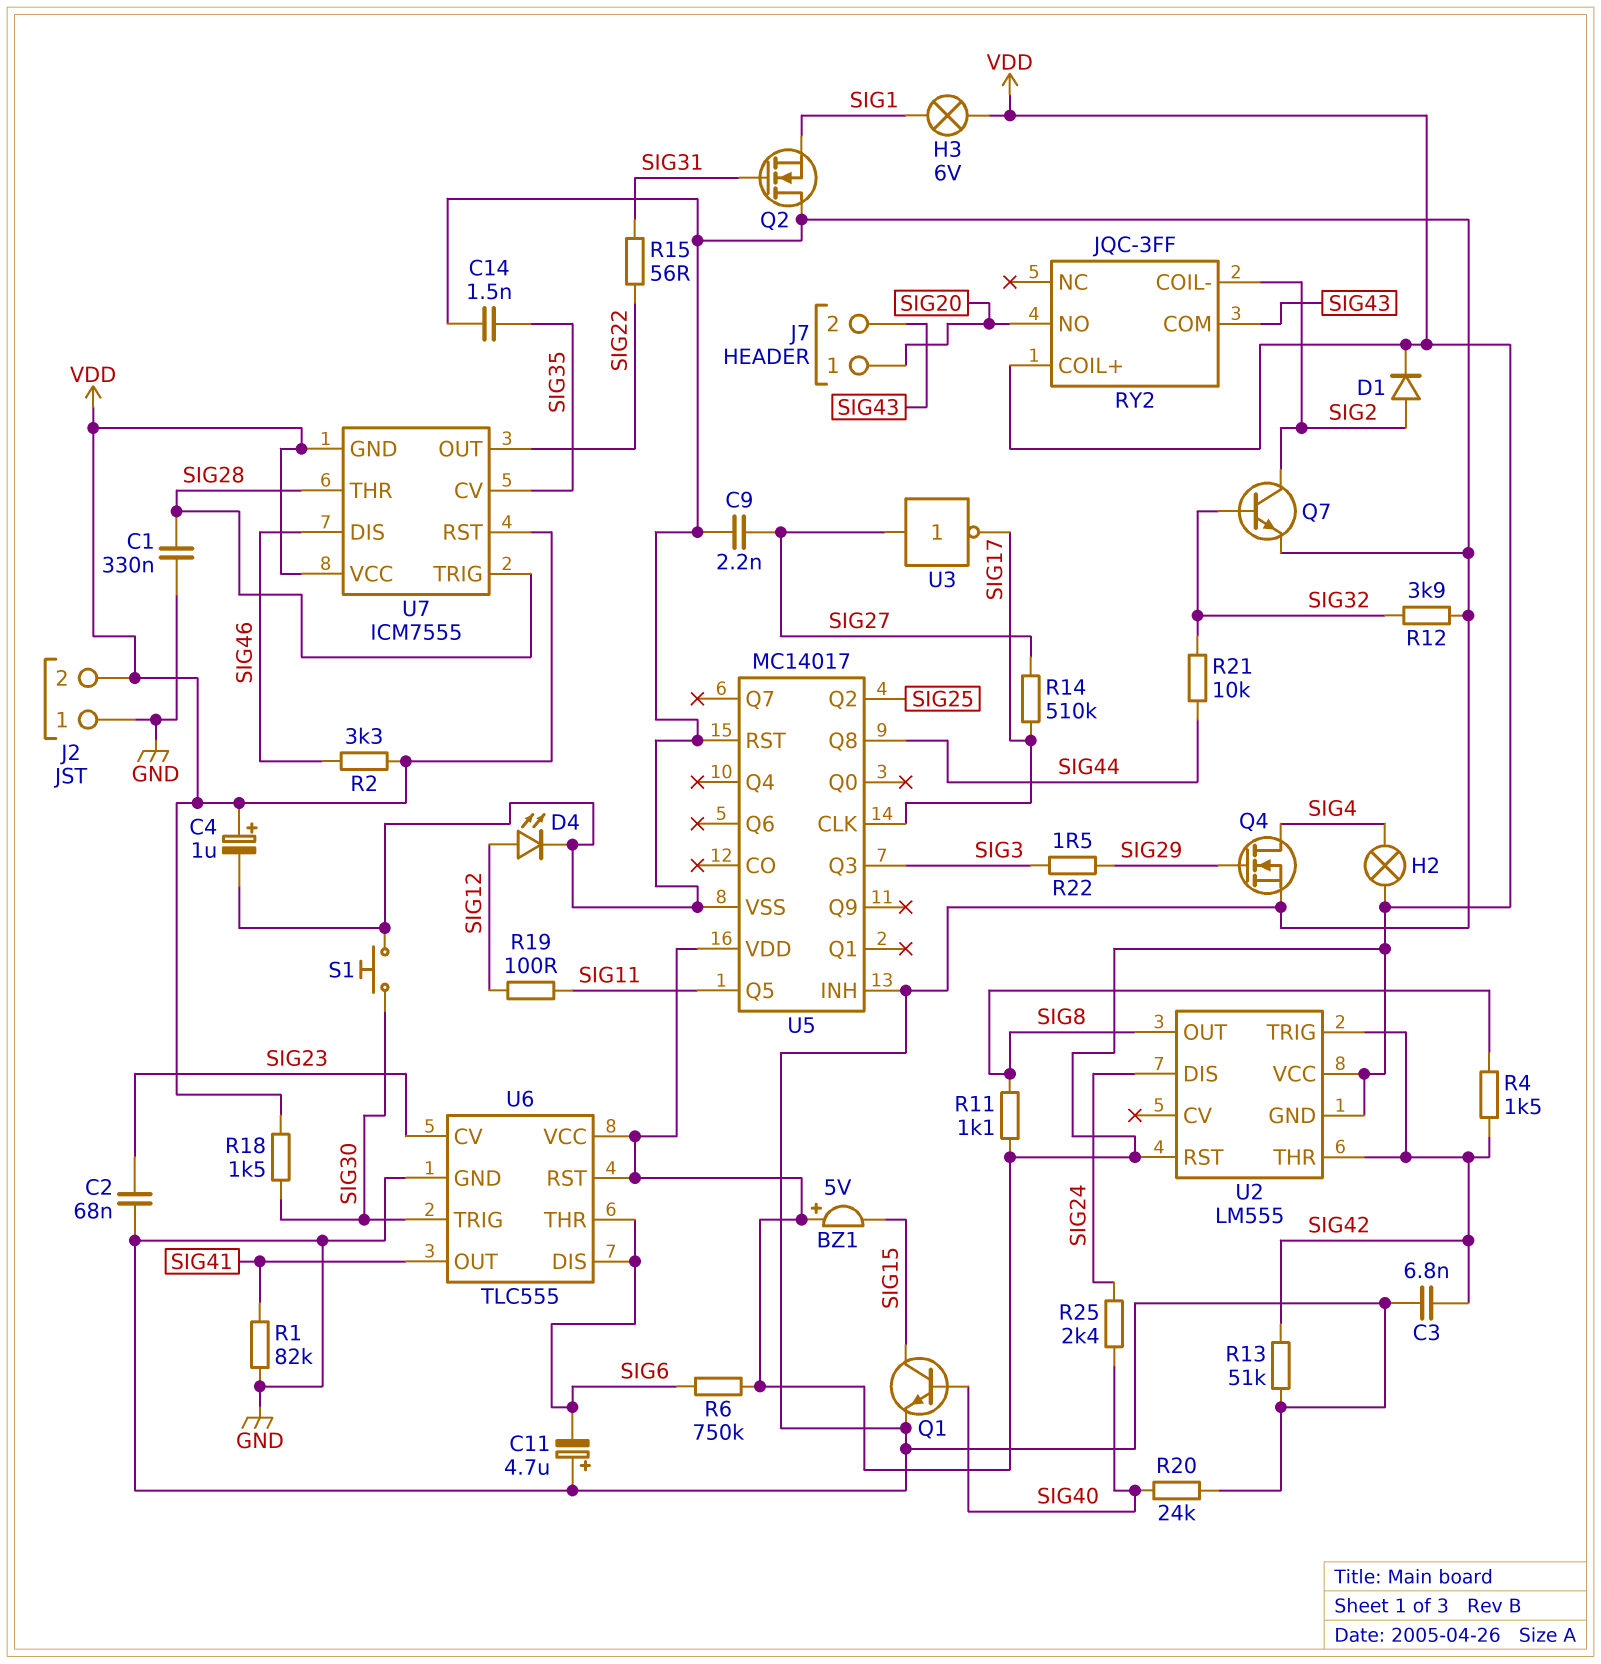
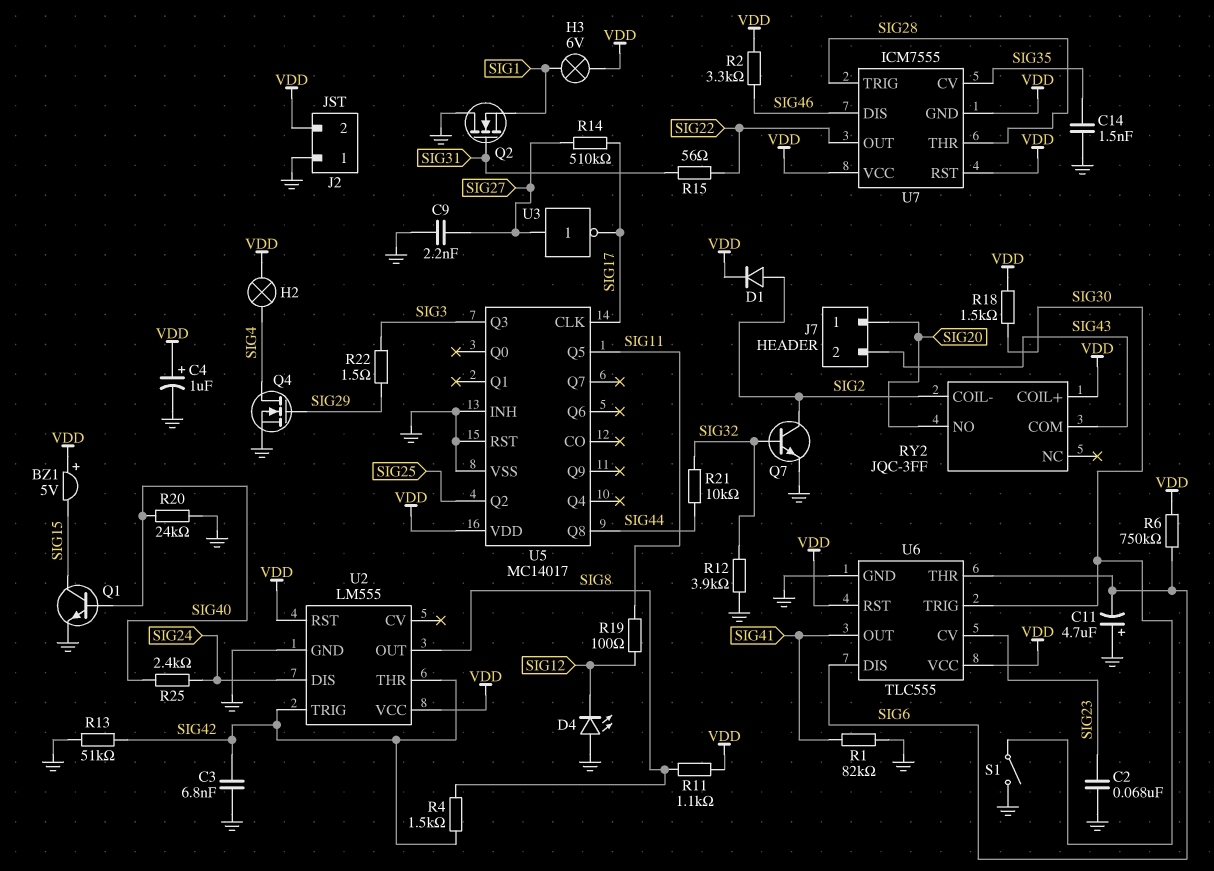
C1: 330nF (GND, SIG28) -> none
D4: LED (A SIG12, K GND) -> LED (A GND, K SIG12)
S1: button (GND, SIG30) -> switch (GND, SIG30)
U2 pin GND: VDD -> GND

